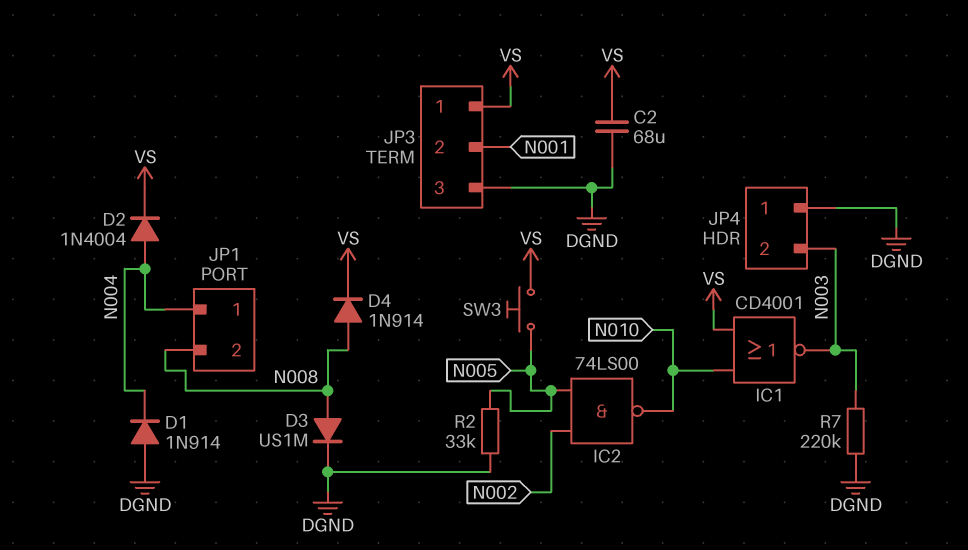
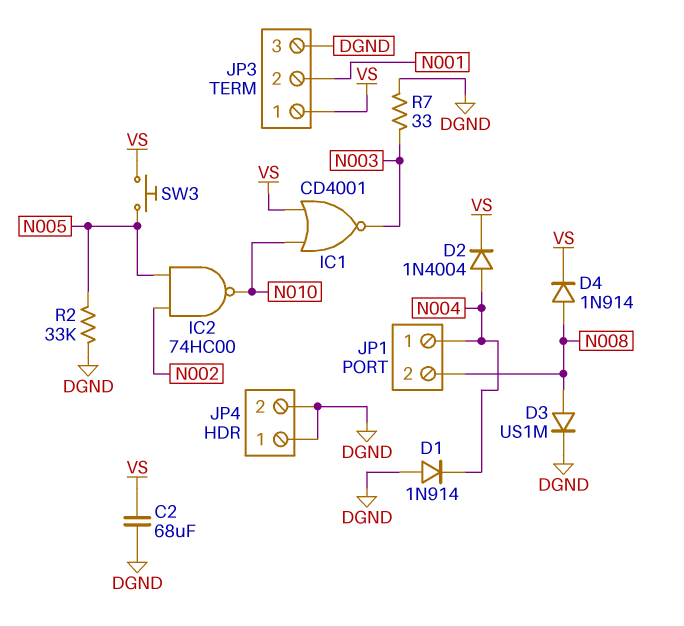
IC2: NAND 74LS00 (in N002, in N005, out N010) -> NAND 74HC00 (in N002, in N005, out N010)
JP4 pin 2: N003 -> DGND
R7: 220k (DGND, N003) -> 33 (DGND, N003)

